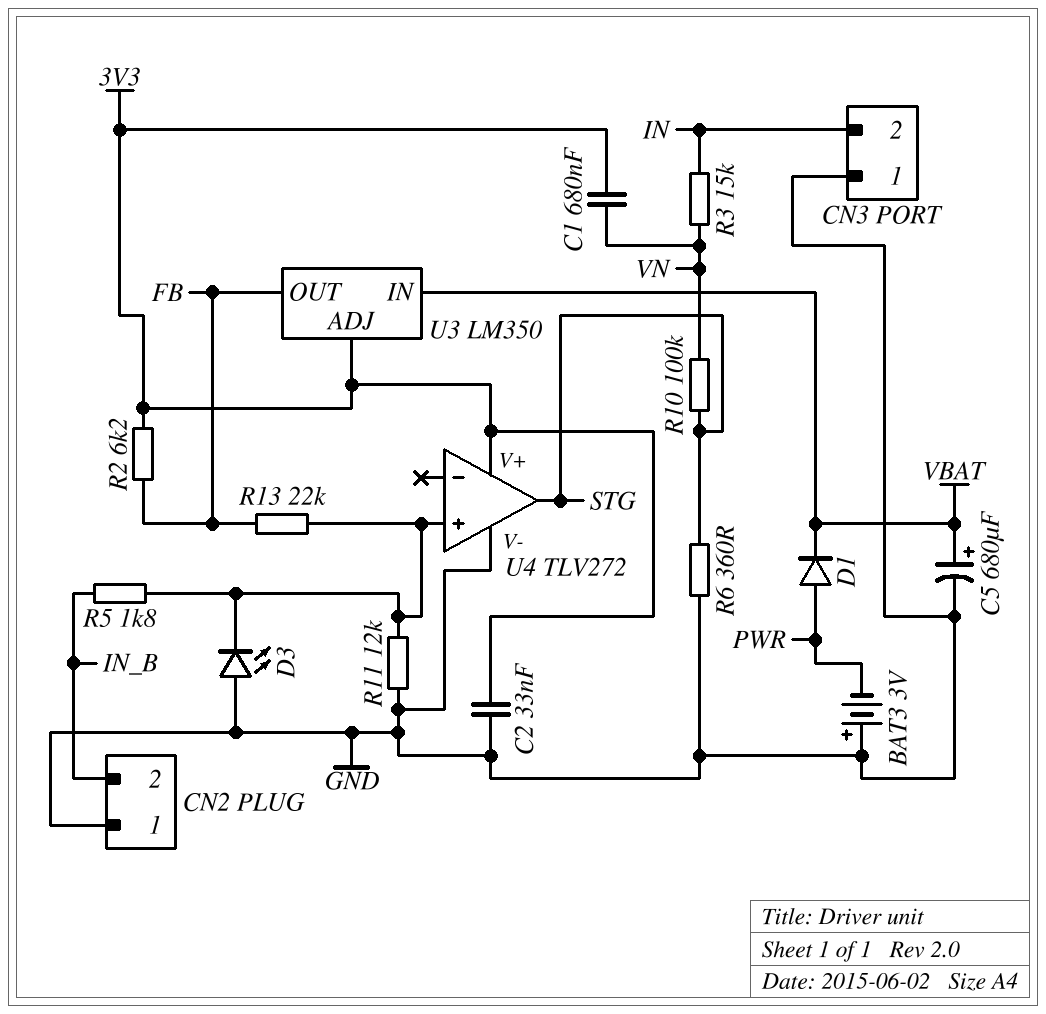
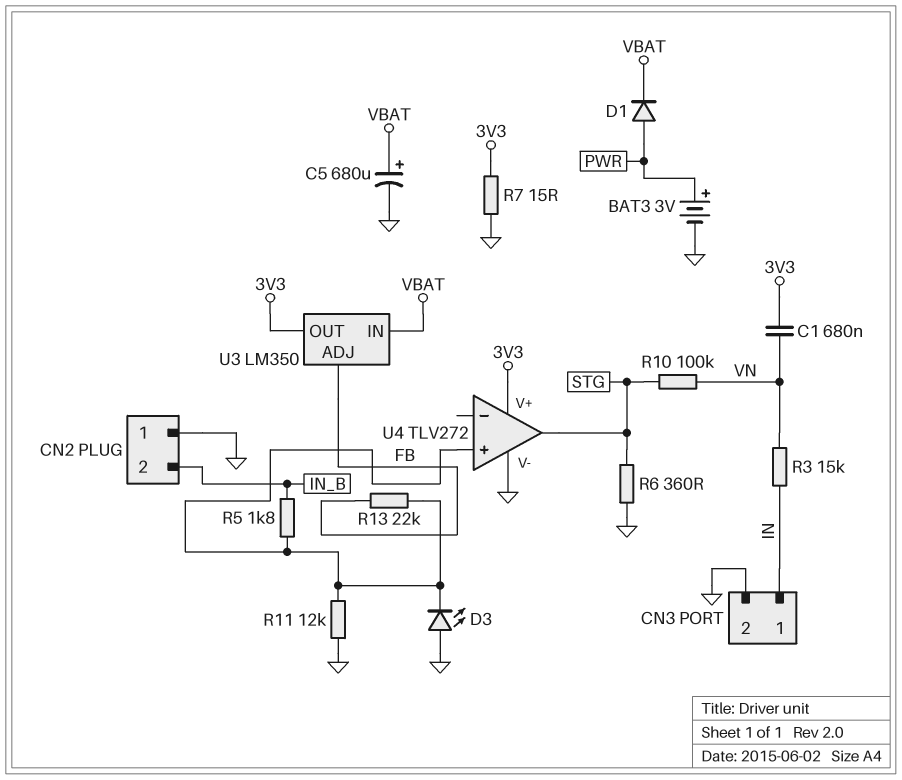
BAT3: 3V (plus GND, minus PWR) -> 3V (plus PWR, minus GND)
C2: 33nF (3V3, GND) -> none
CN3 pin 1: GND -> IN
CN3 pin 2: IN -> GND
R2: 6.2k (3V3, FB) -> none
R7: none -> 15 (3V3, GND)
U3 pin ADJ: 3V3 -> FB
U3 pin OUT: FB -> 3V3

